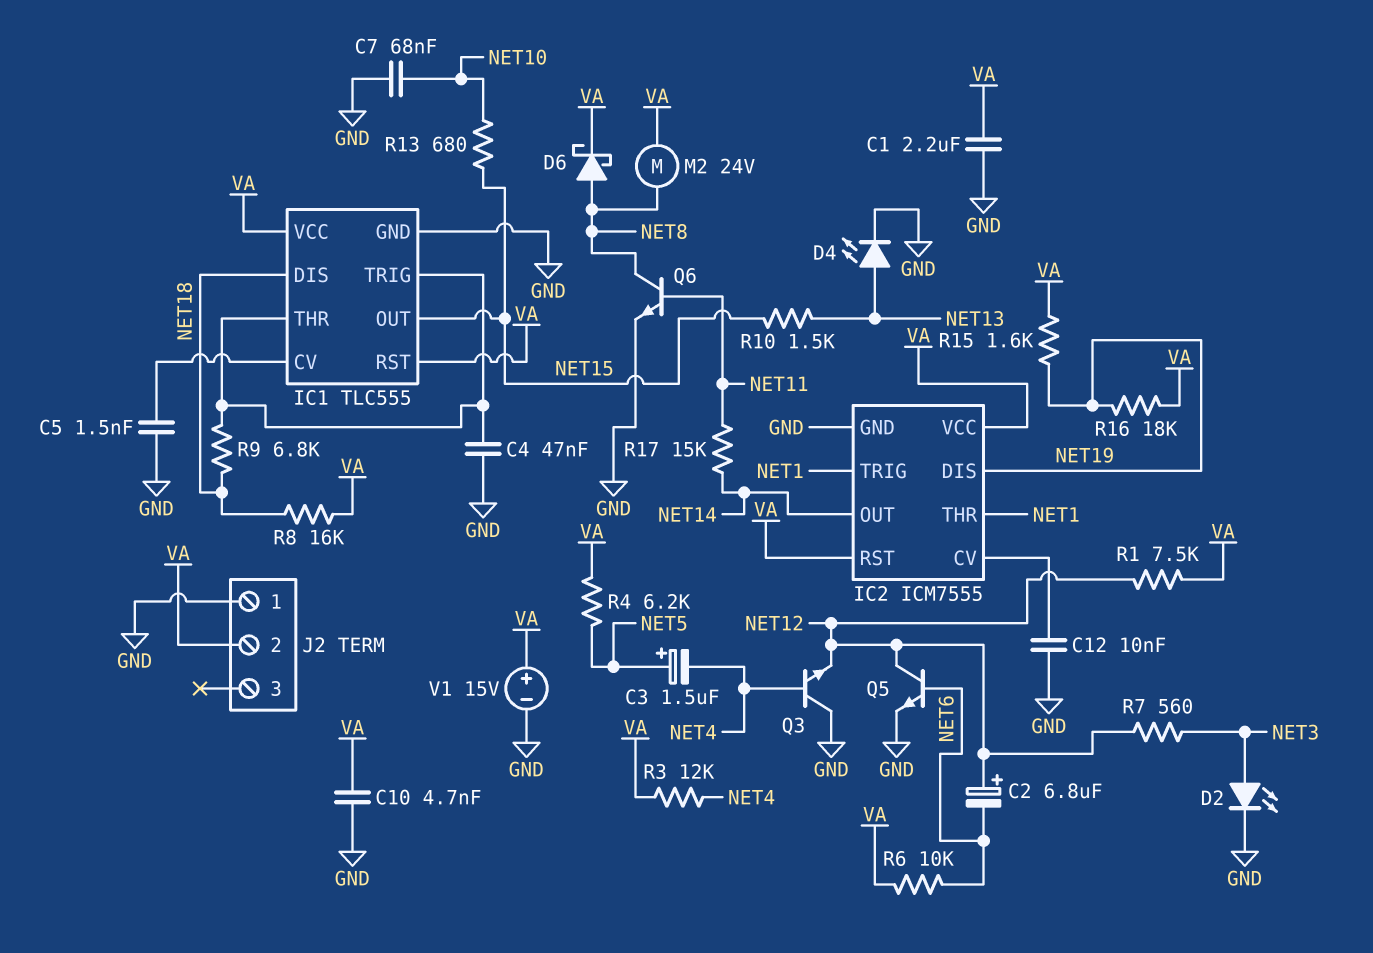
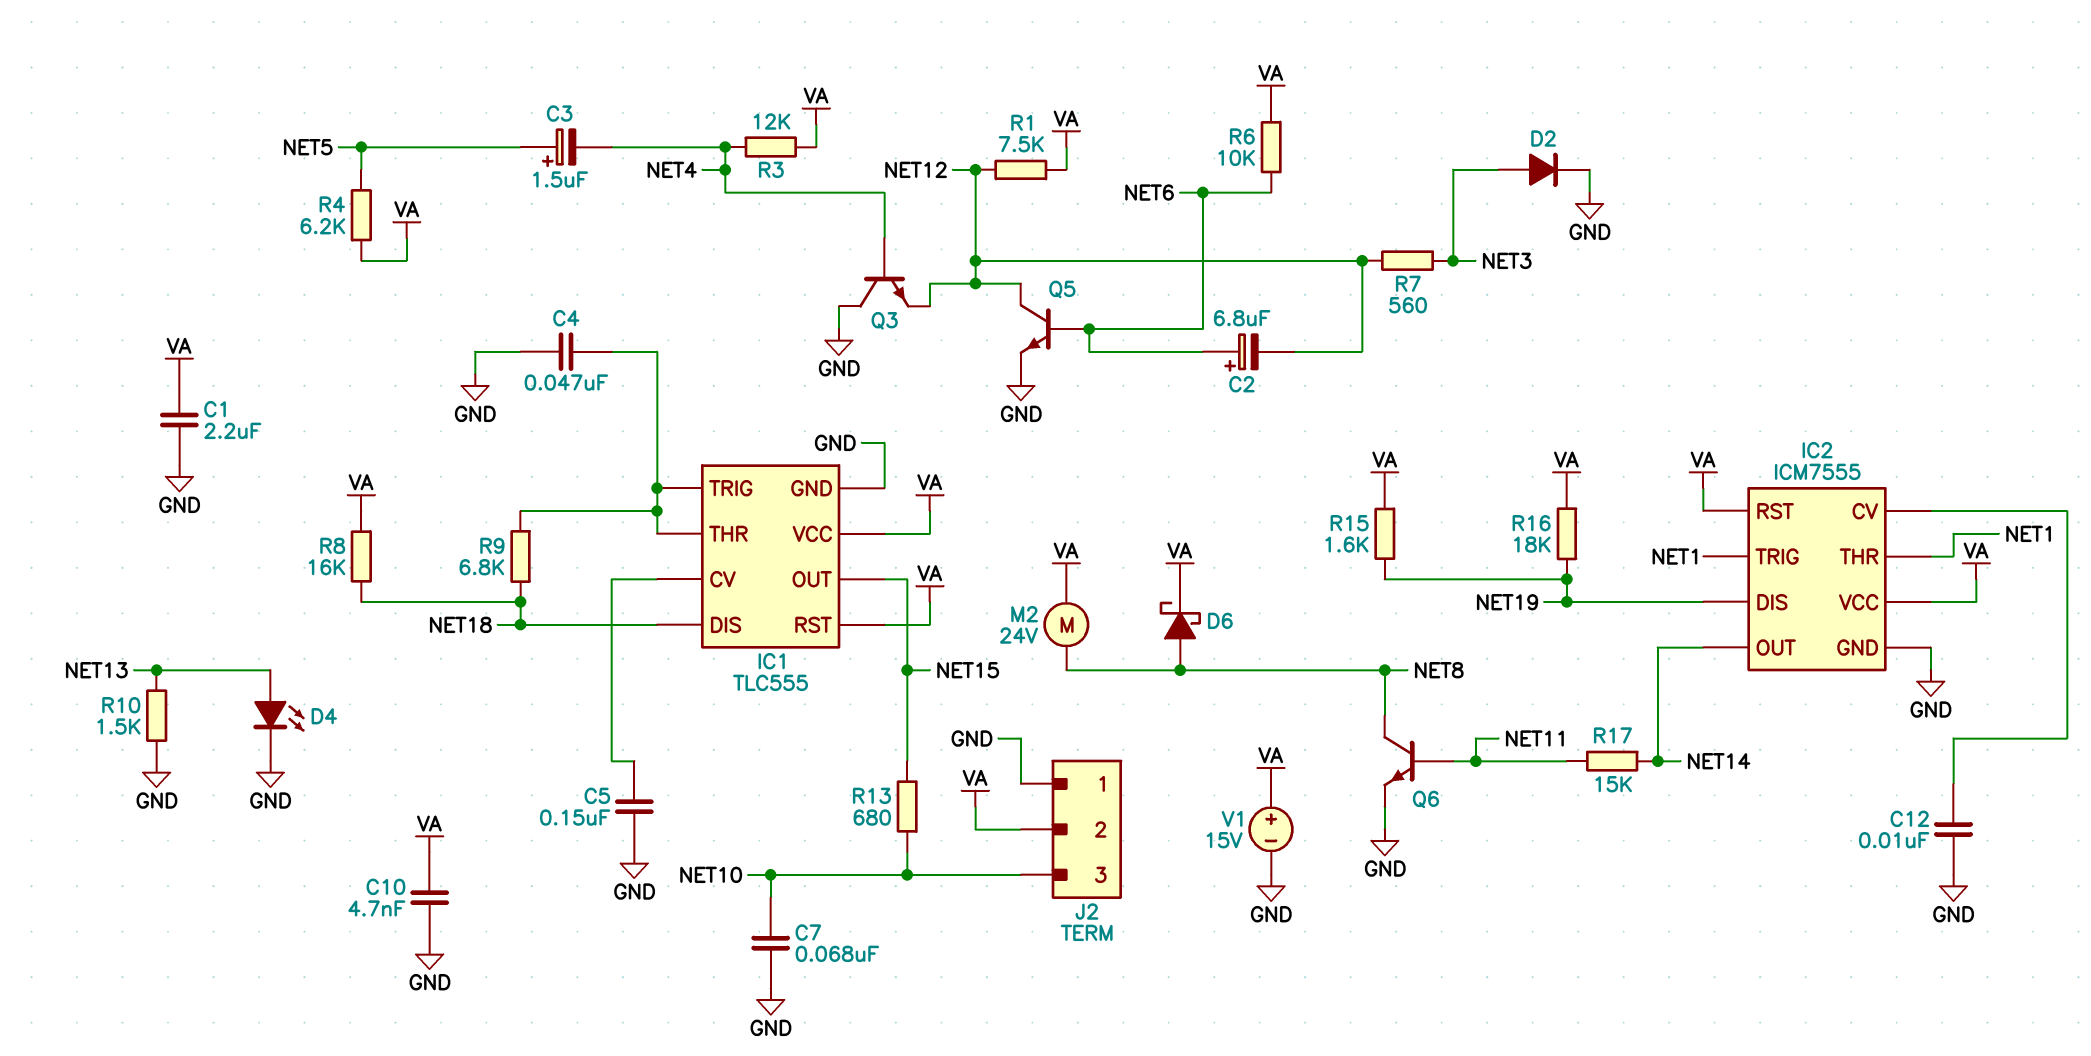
C2: 6.8uF (plus NET12, minus NET6) -> 6.8uF (plus NET6, minus NET12)
C5: 1.5nF (GND, IC1/CV) -> 150nF (GND, IC1/CV)
D2: LED (A NET3, K GND) -> diode (A NET3, K GND)
J2 pin 3: none -> NET10
R10: 1.5k (NET13, NET15) -> 1.5k (GND, NET13)

